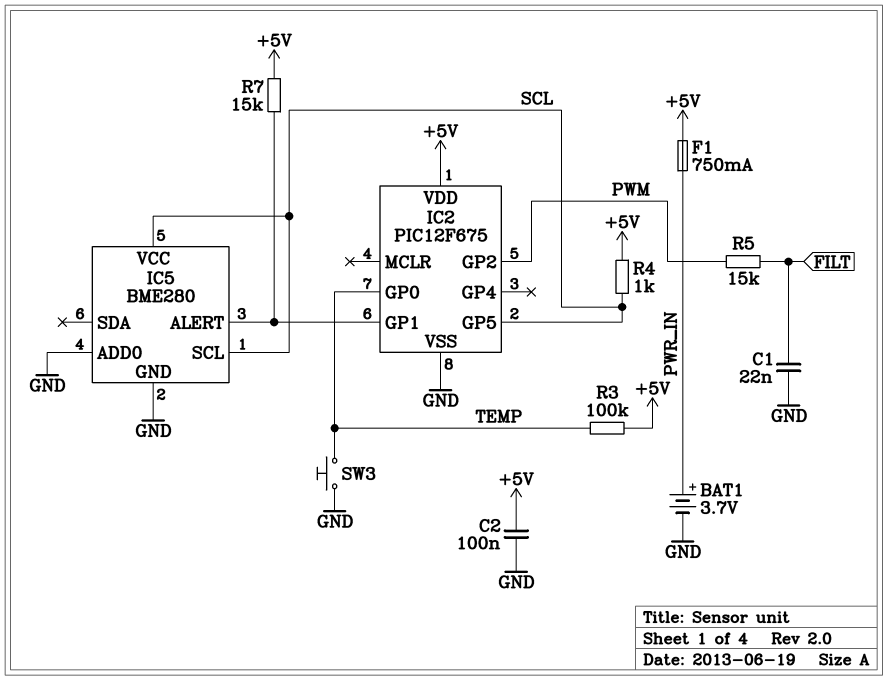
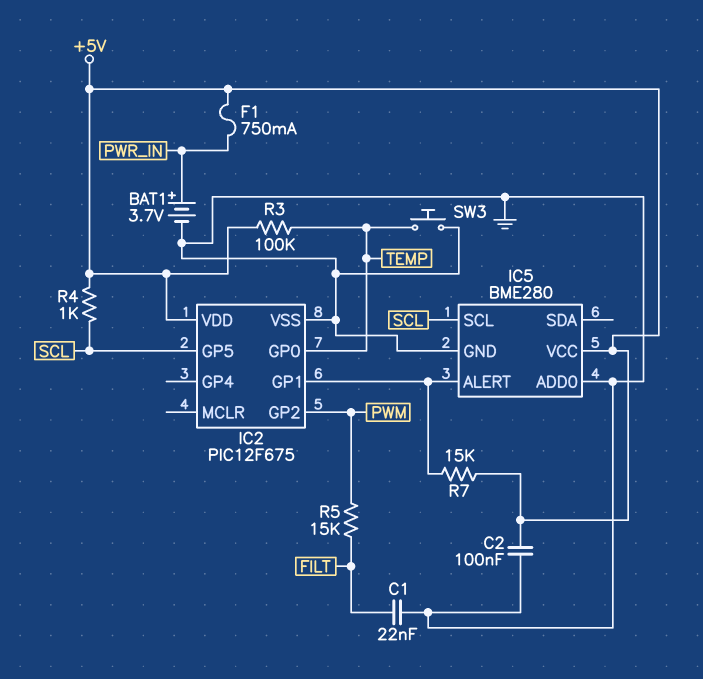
IC5 pin VCC: SCL -> +5V

